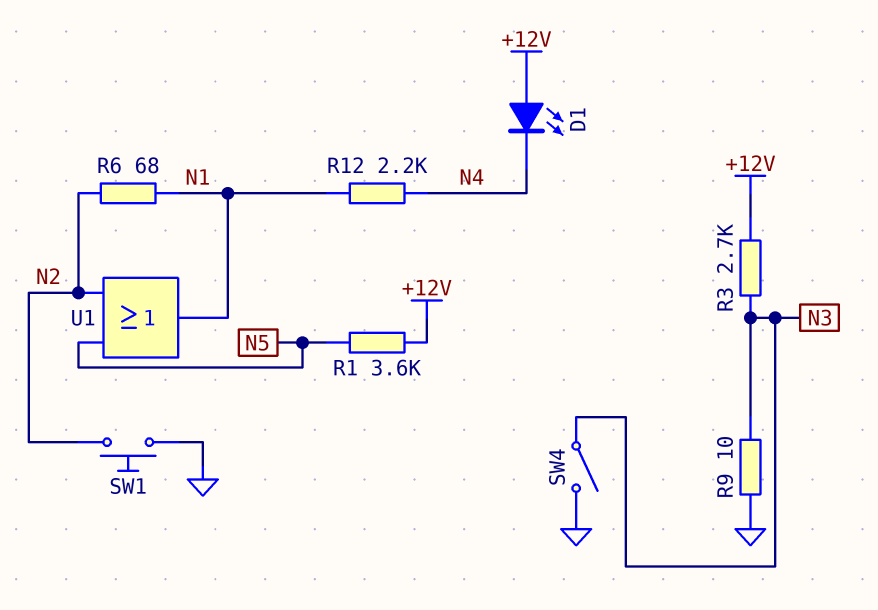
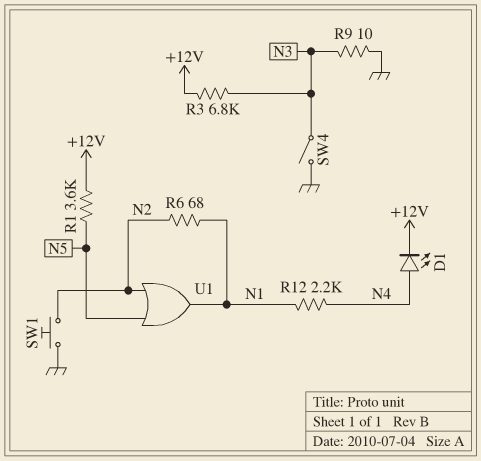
D1: LED (A +12V, K N4) -> LED (A N4, K +12V)
R3: 2.7k (+12V, N3) -> 6.8k (+12V, N3)

